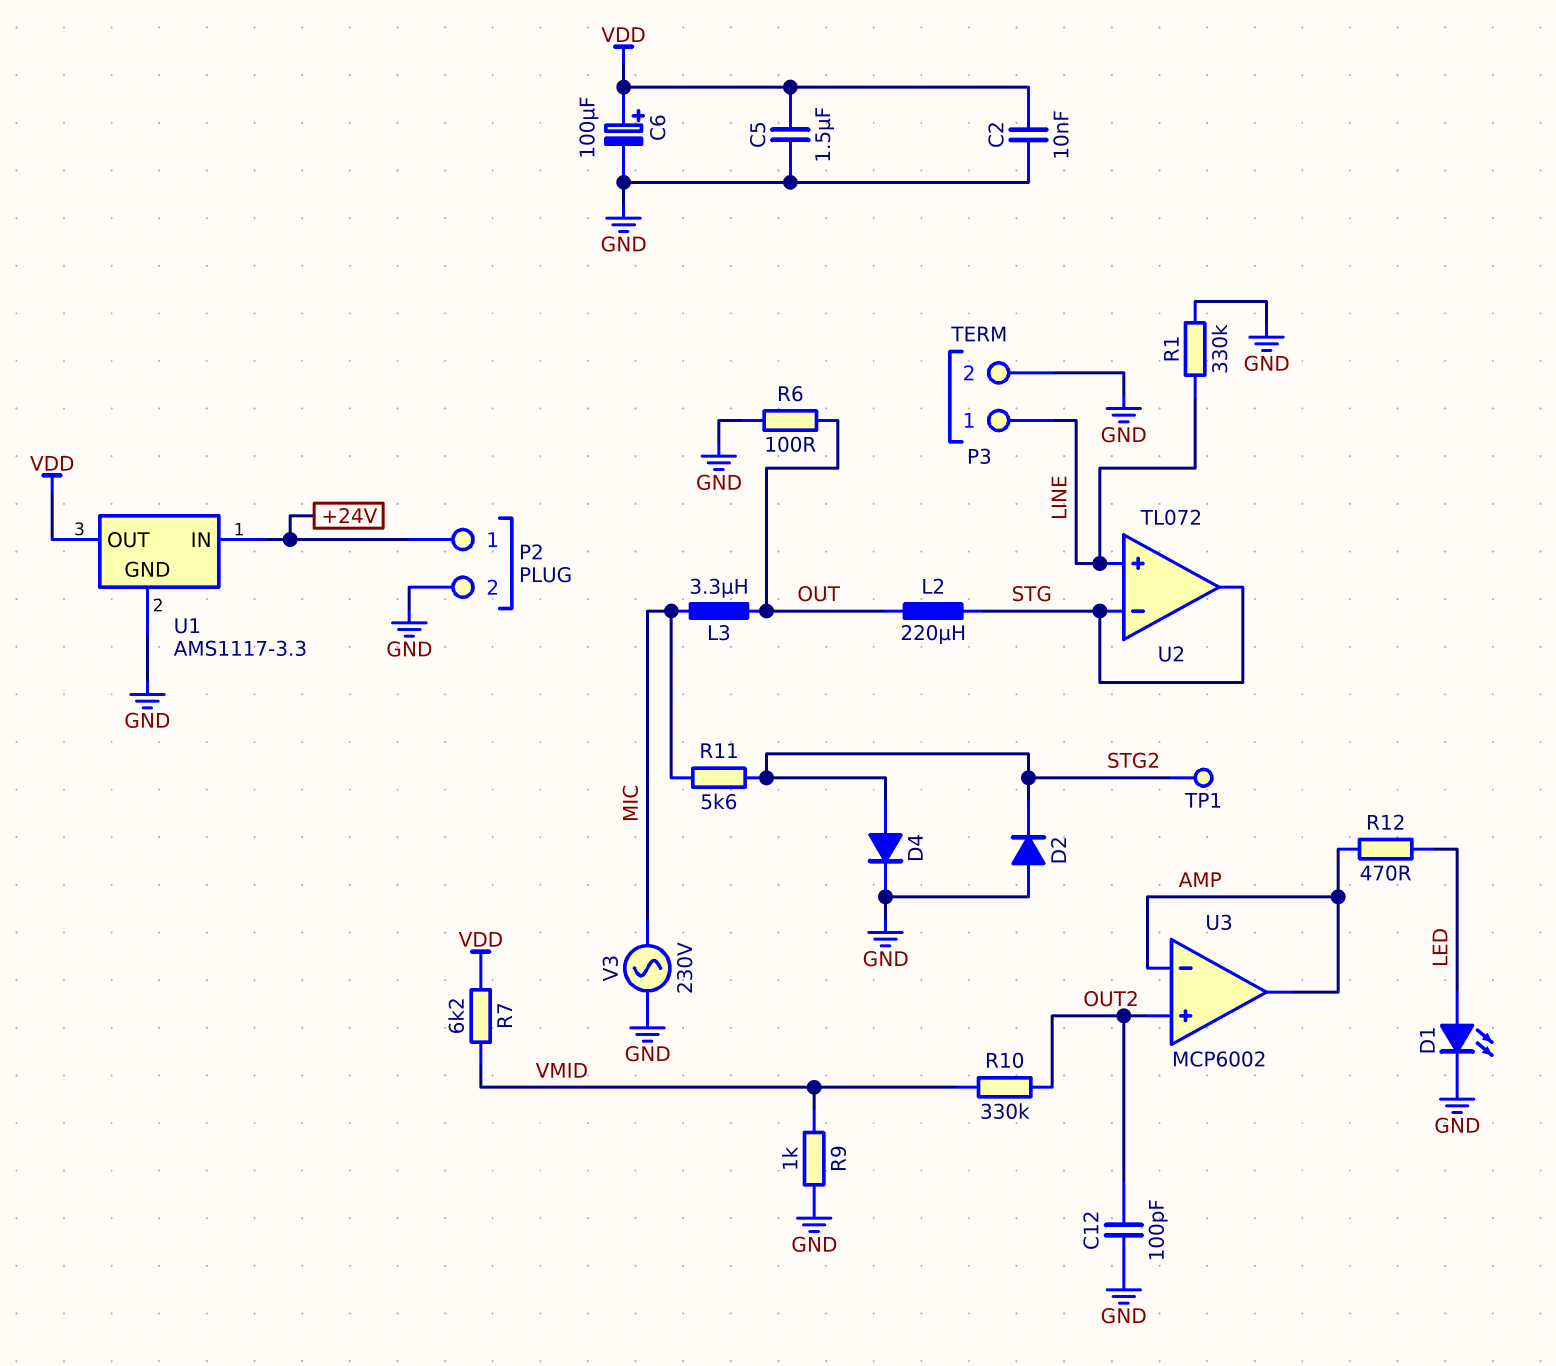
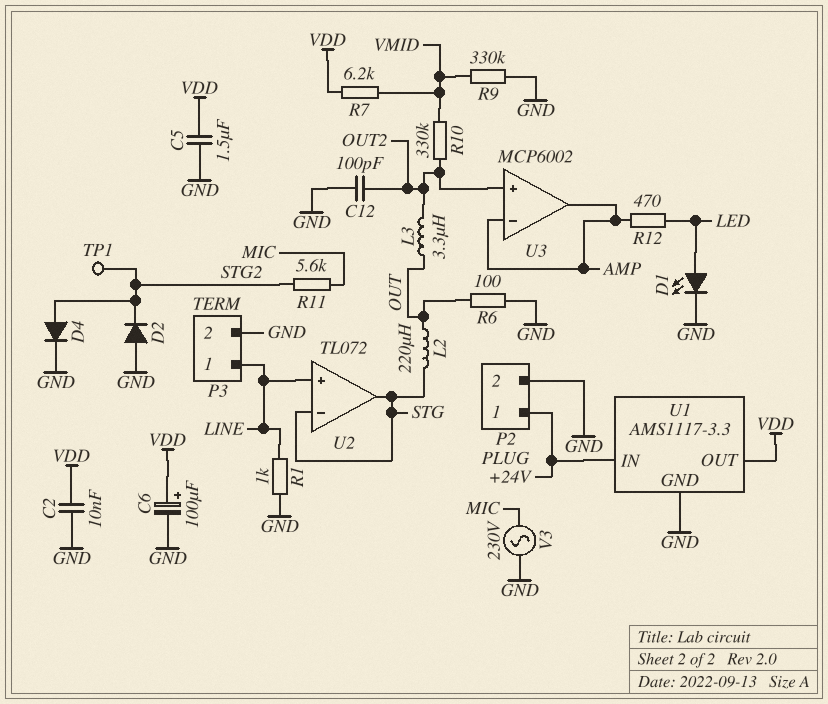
L3: 3.3uH (MIC, OUT) -> 3.3uH (OUT, OUT2)
R1: 330k (GND, LINE) -> 1k (GND, LINE)
R9: 1k (GND, VMID) -> 330k (GND, VMID)

